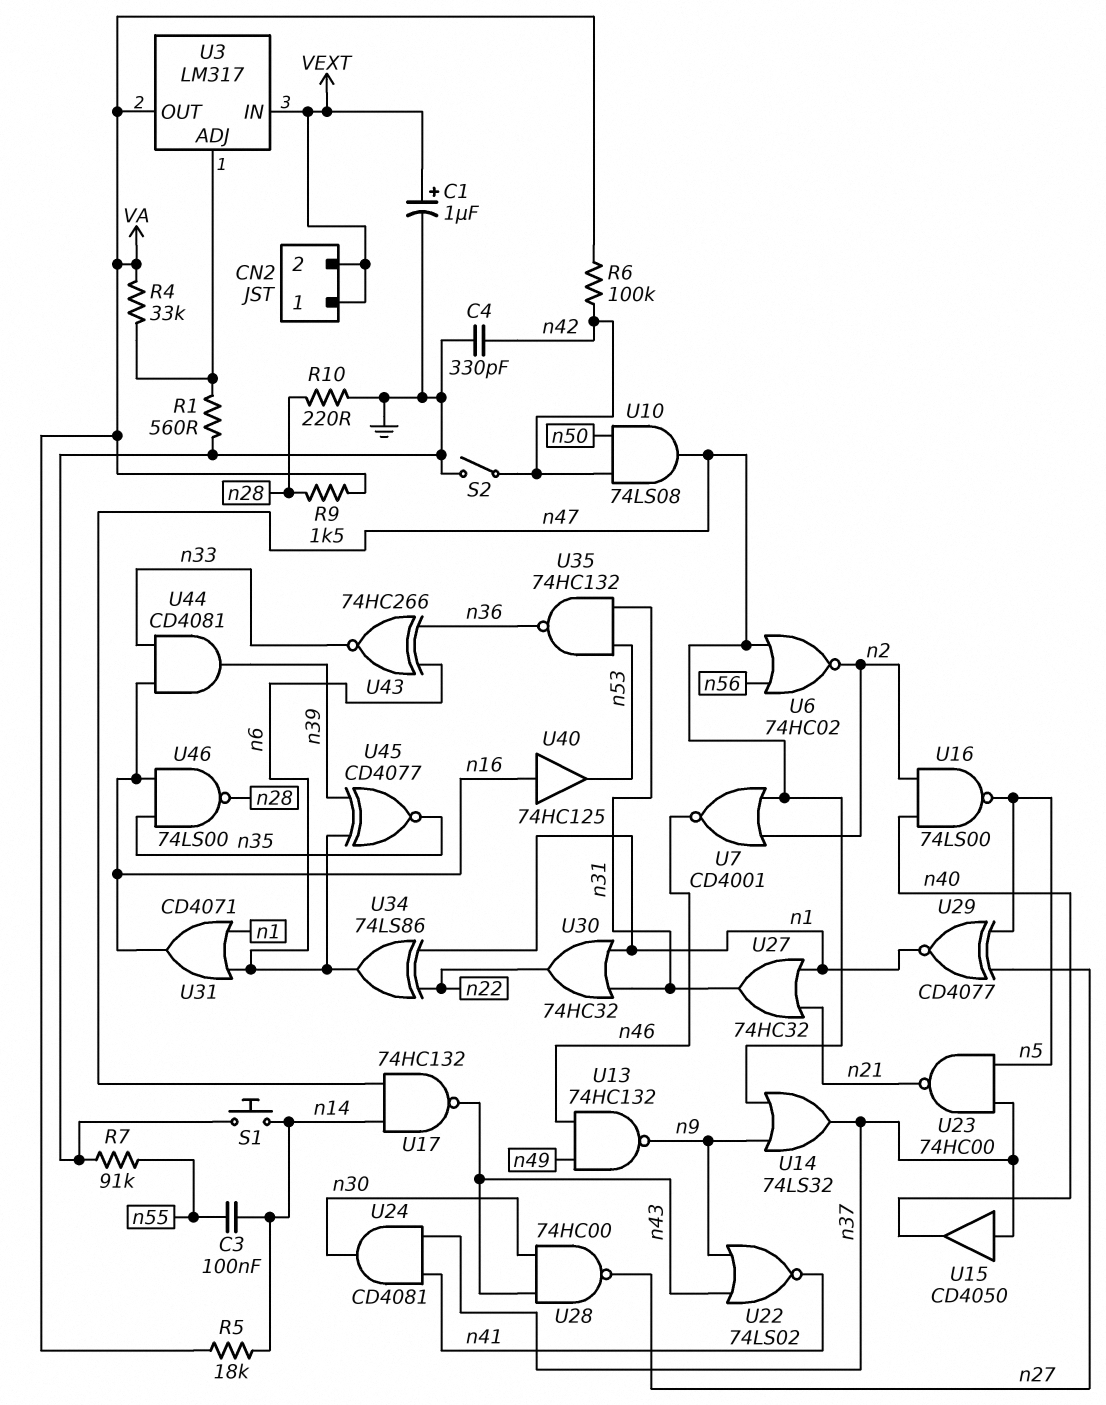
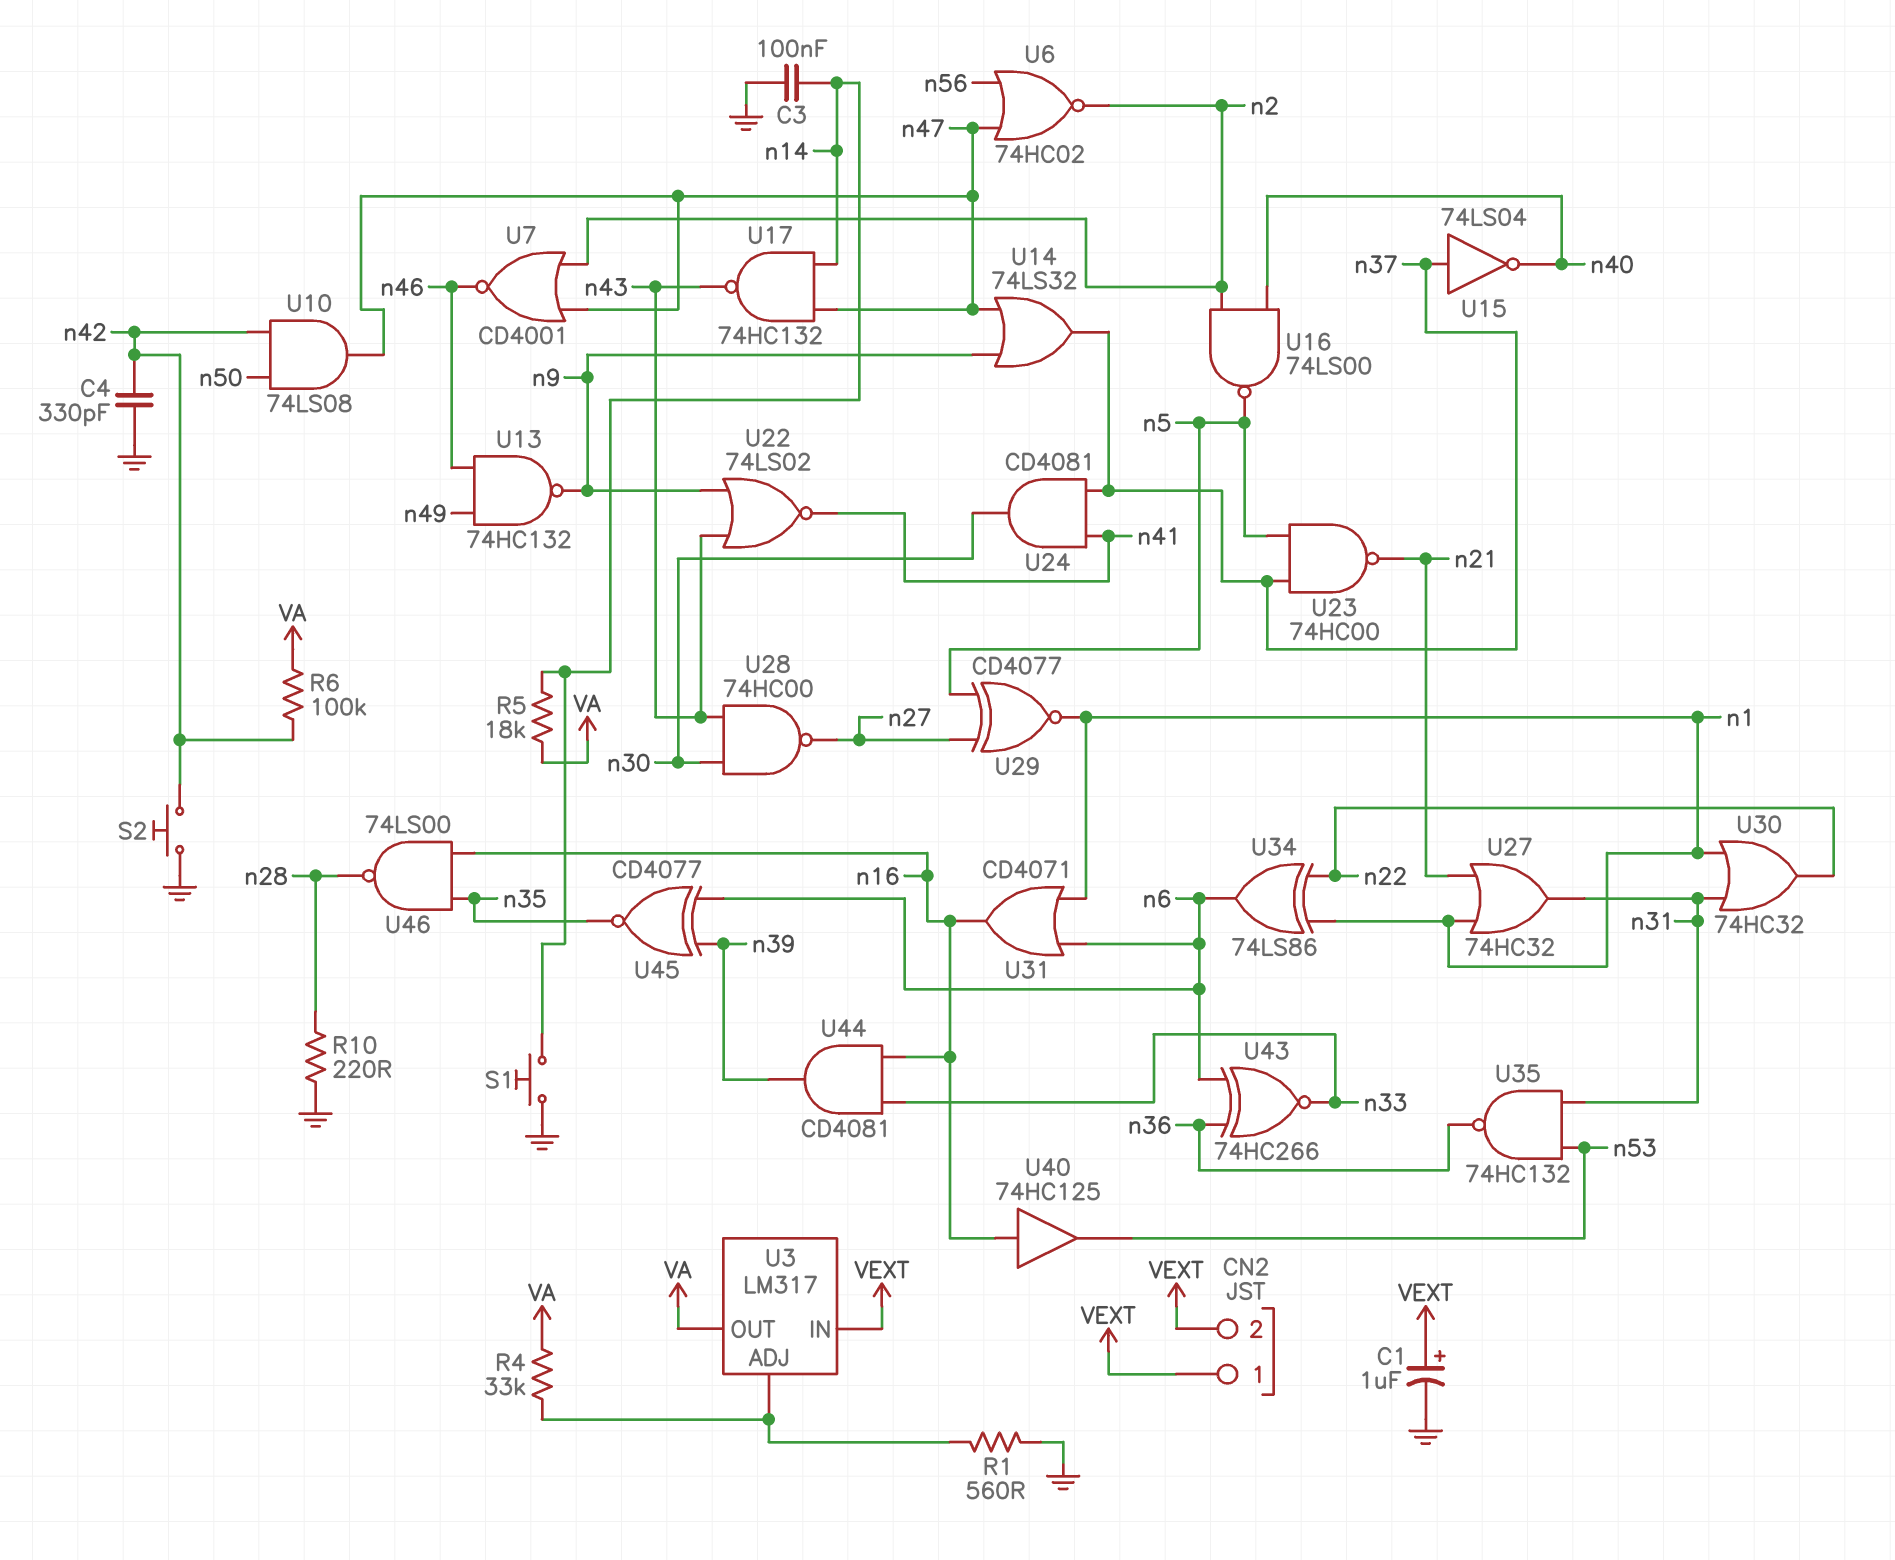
C3: 100nF (n14, n55) -> 100nF (GND, n14)
R7: 91k (GND, n55) -> none
R9: 1.5k (VA, n28) -> none
S2: switch (GND, n42) -> button (GND, n42)
U15: buffer CD4050 (in n37, out n40) -> NOT 74LS04 (in n37, out n40)

